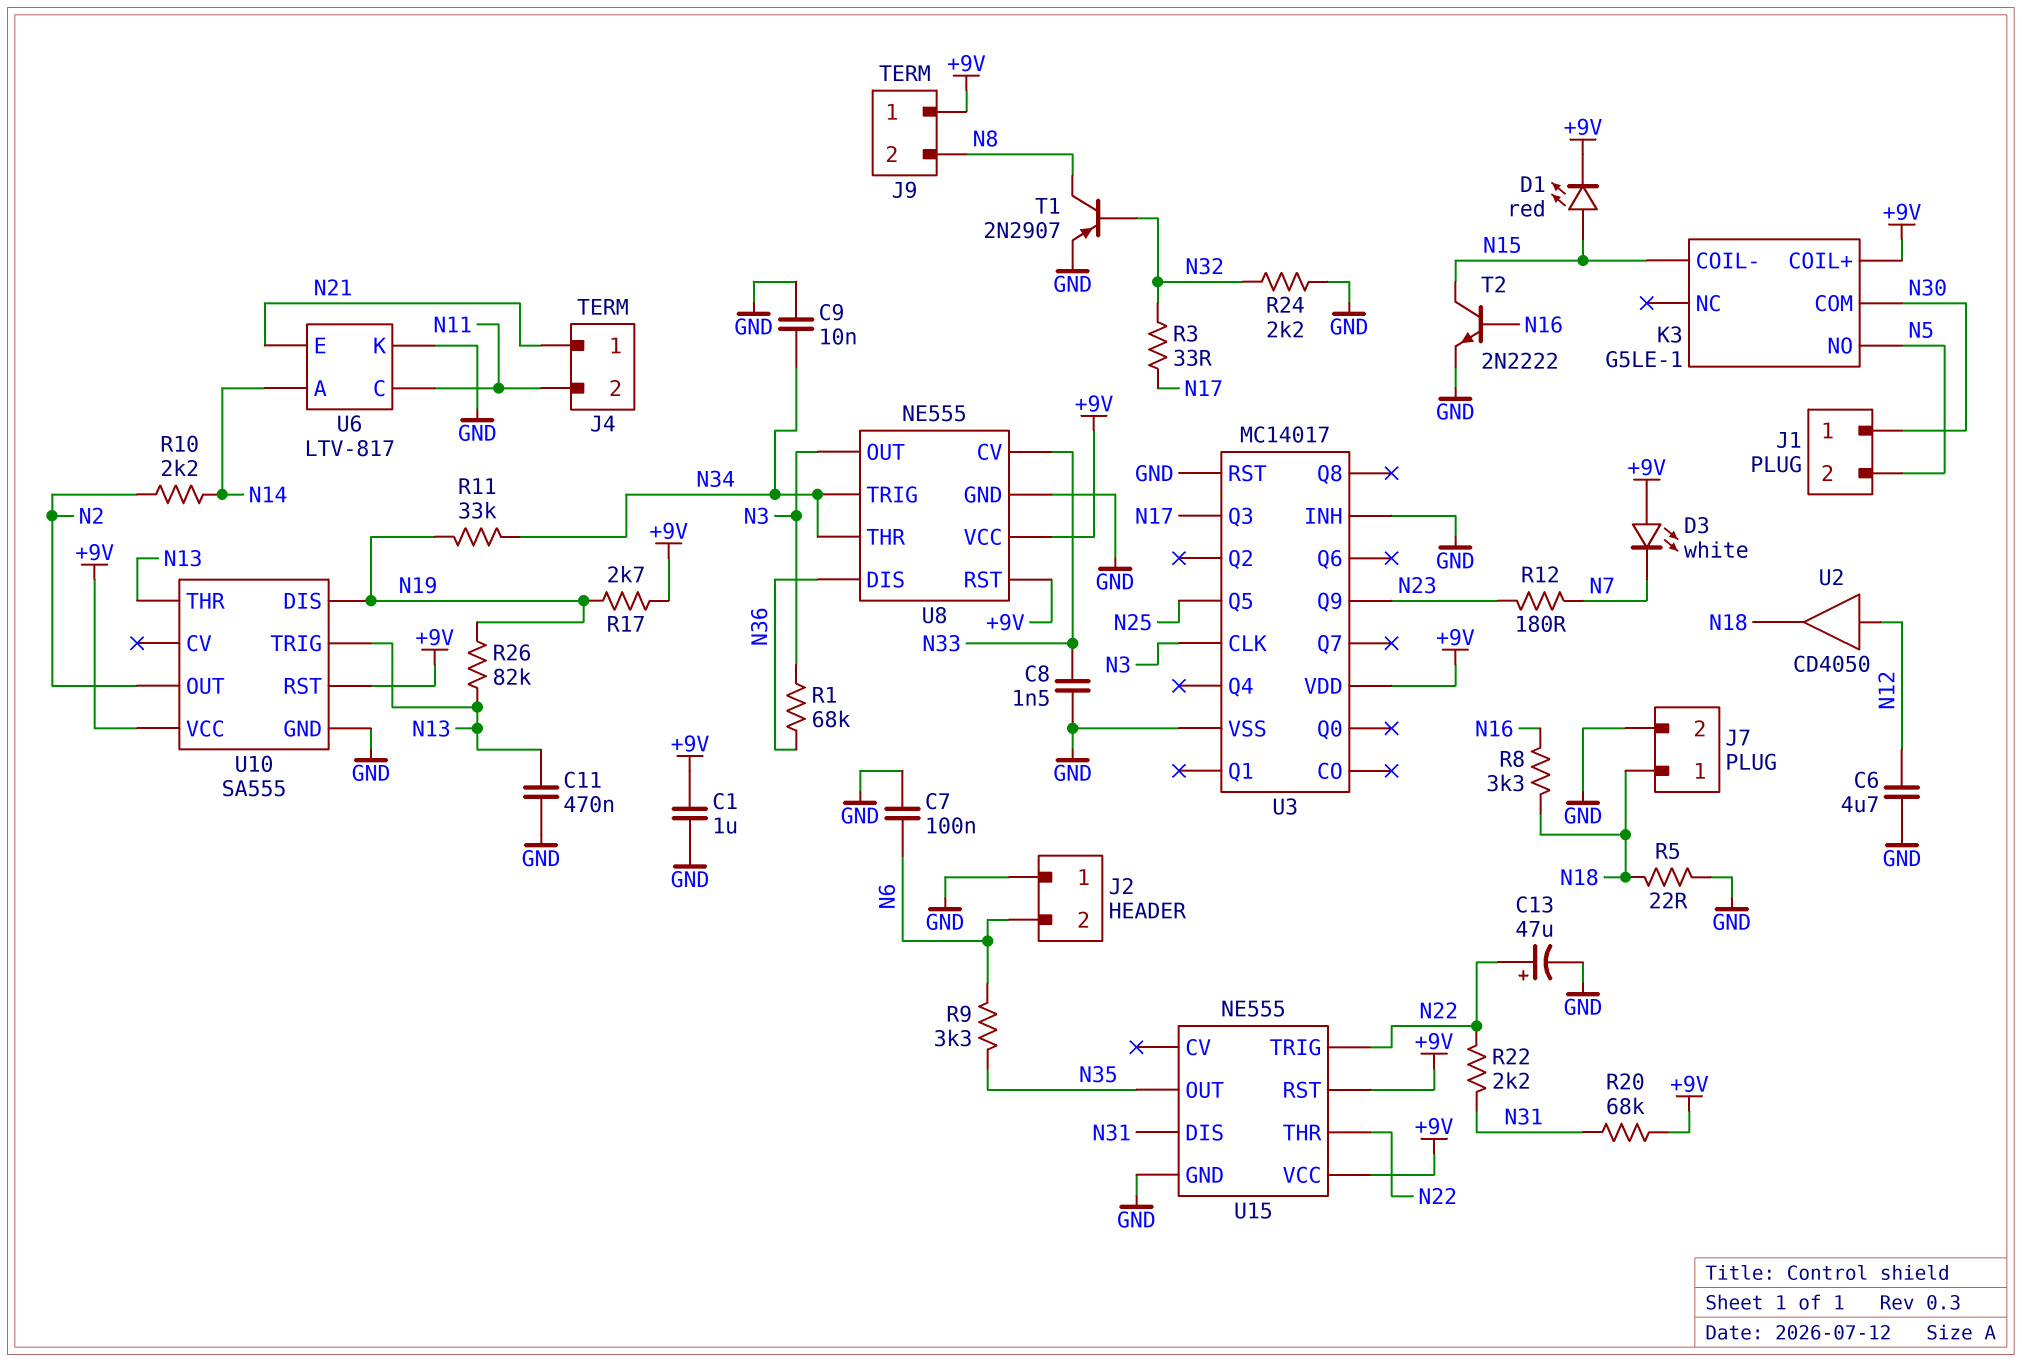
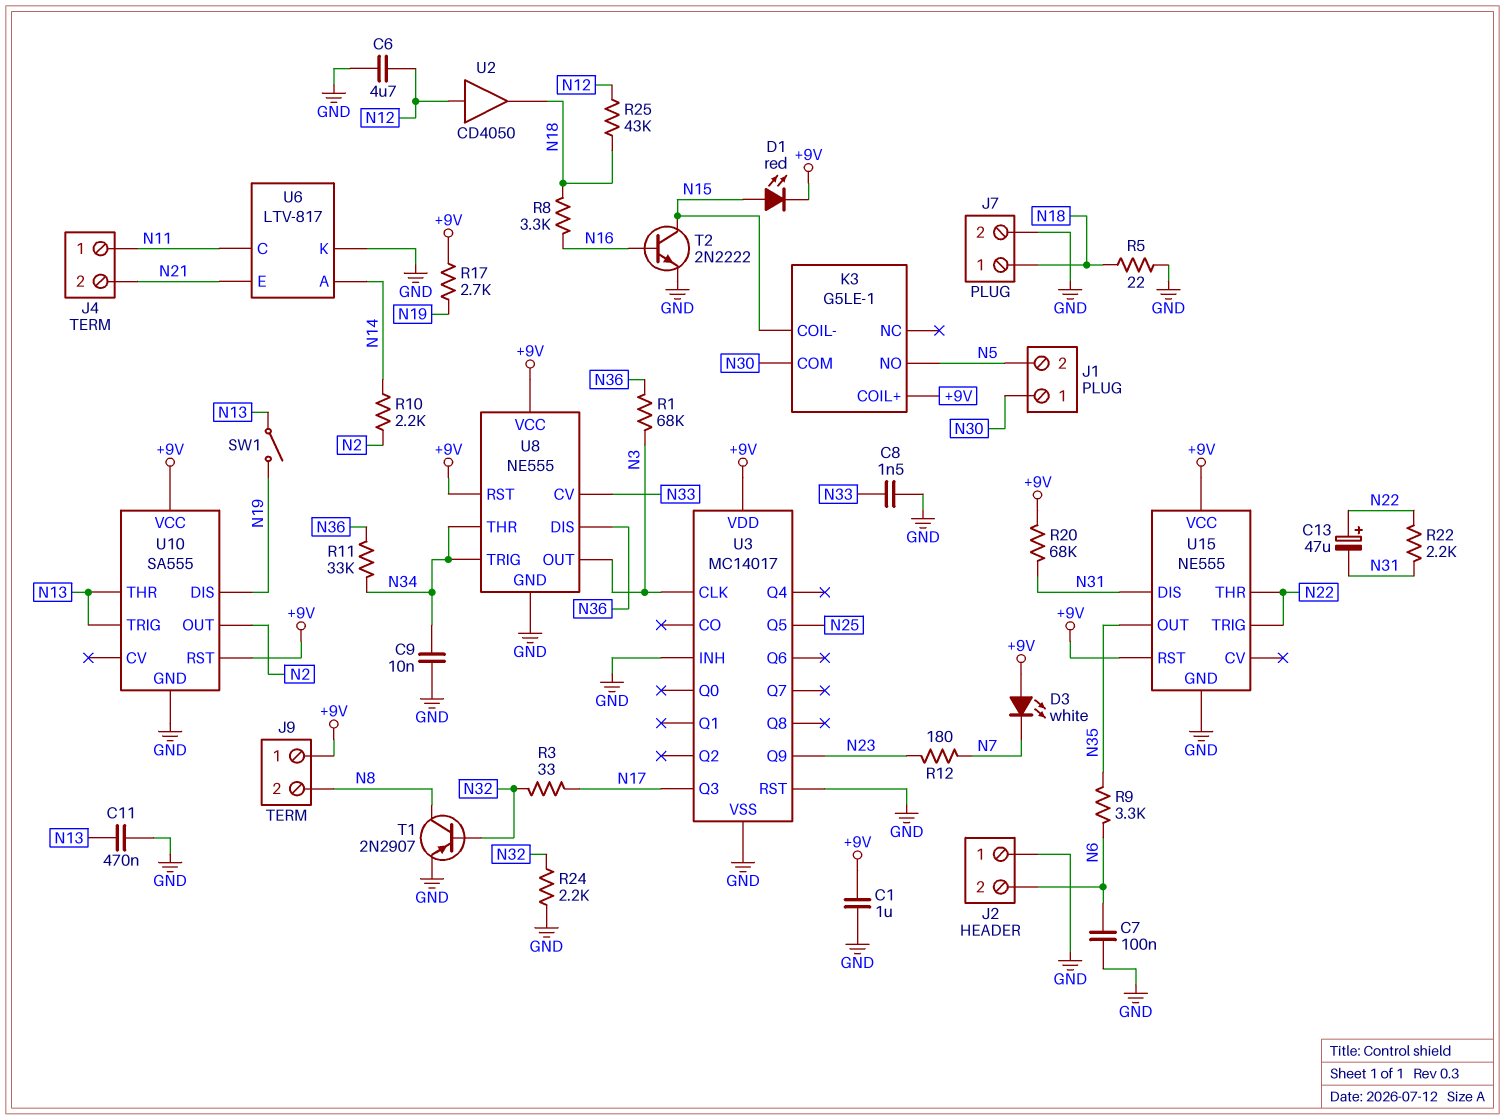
C13: 47uF (plus N22, minus GND) -> 47uF (plus N22, minus N31)
J4 pin 1: N21 -> N11
J4 pin 2: N11 -> N21
R11: 33k (N19, N34) -> 33k (N34, N36)
R25: none -> 43k (N12, N18)
R26: 82k (N13, N19) -> none
SW1: none -> switch (N13, N19)

